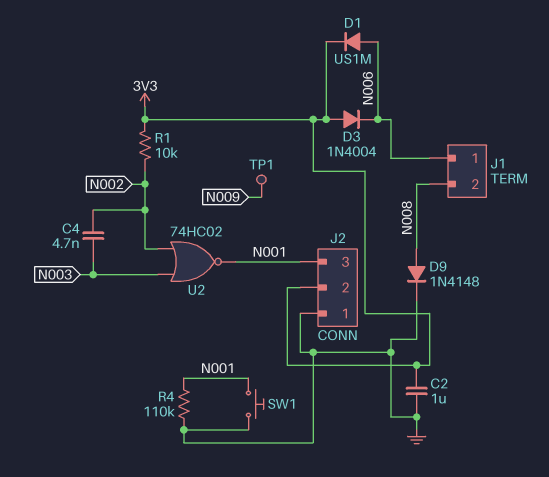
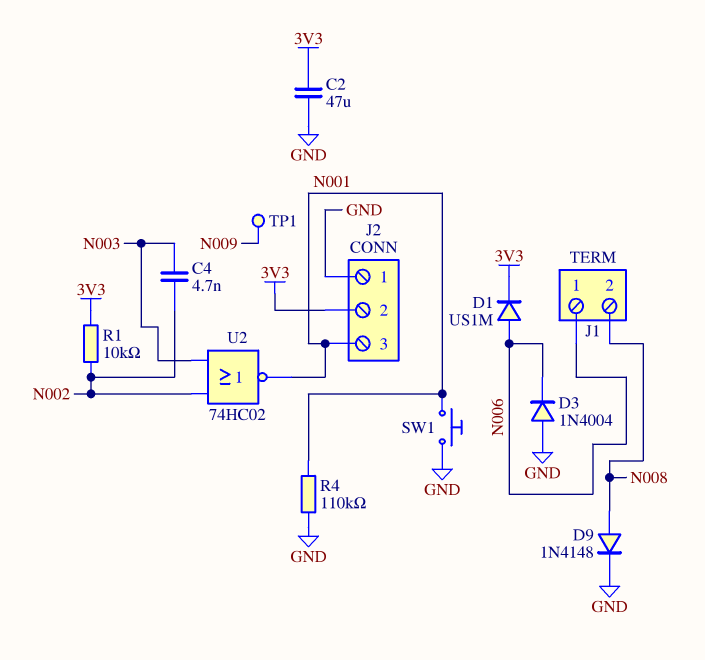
C2: 1uF (3V3, GND) -> 47uF (3V3, GND)
D3: diode 1N4004 (A 3V3, K N006) -> diode 1N4004 (A GND, K N006)

